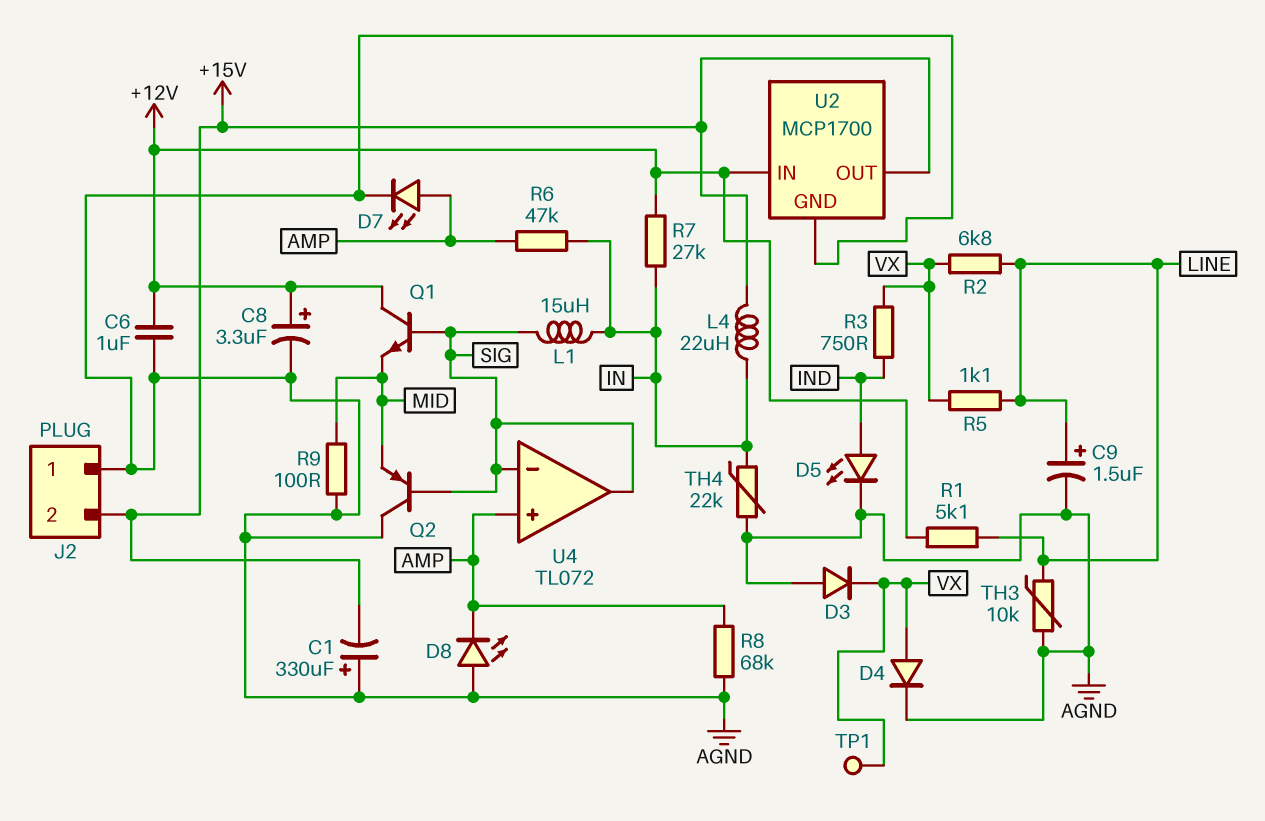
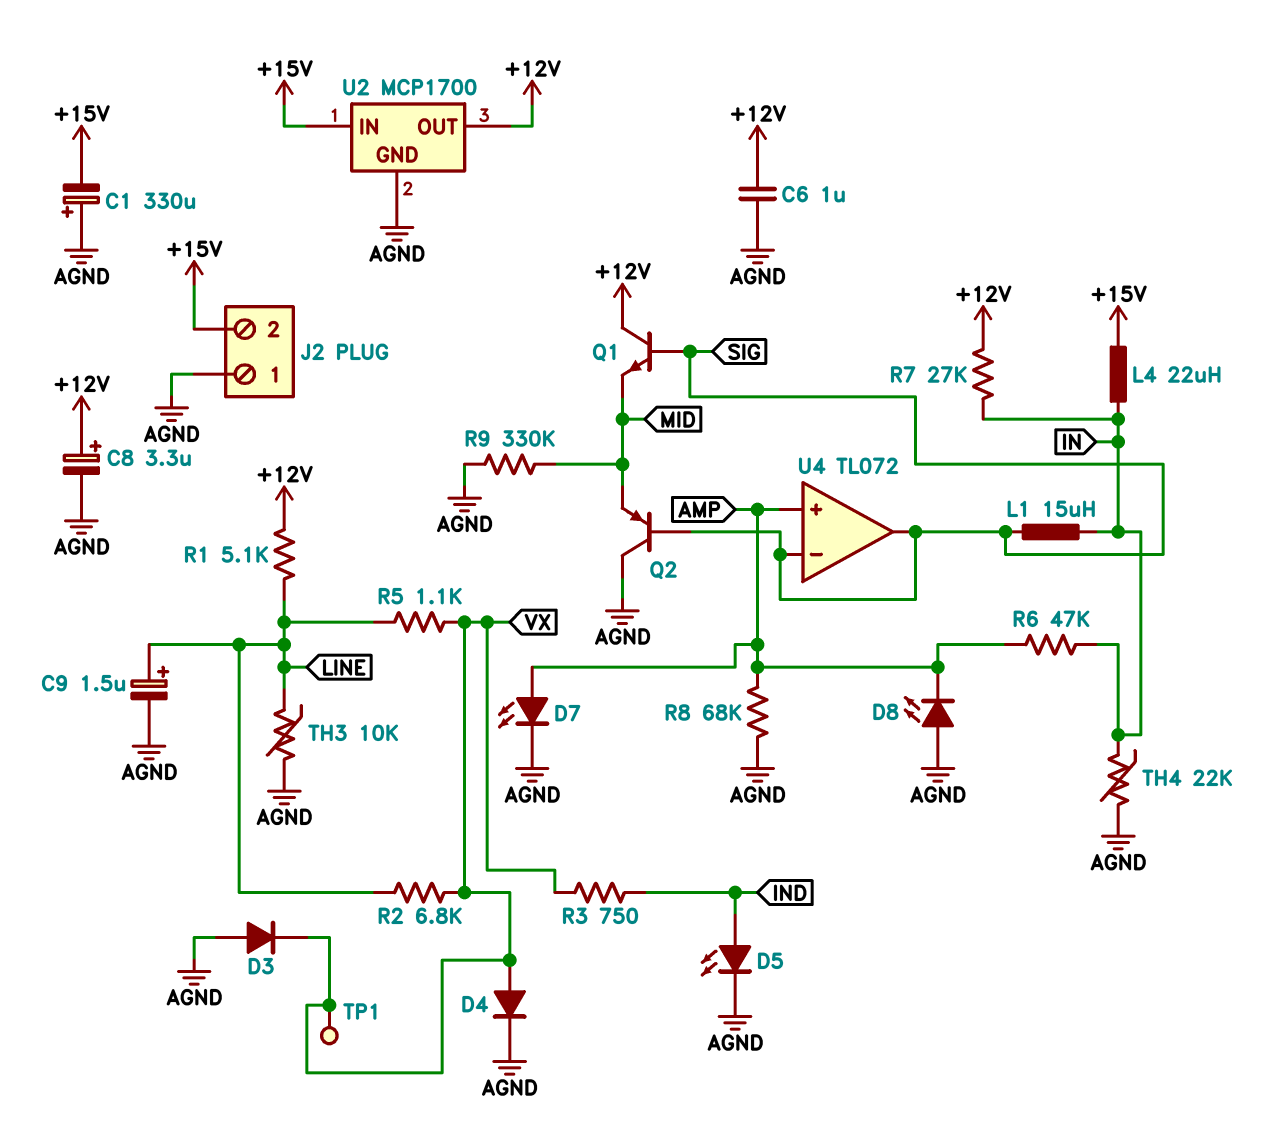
R9: 100 (AGND, MID) -> 330k (AGND, MID)
U2 pin IN: +12V -> +15V
U2 pin OUT: +15V -> +12V

